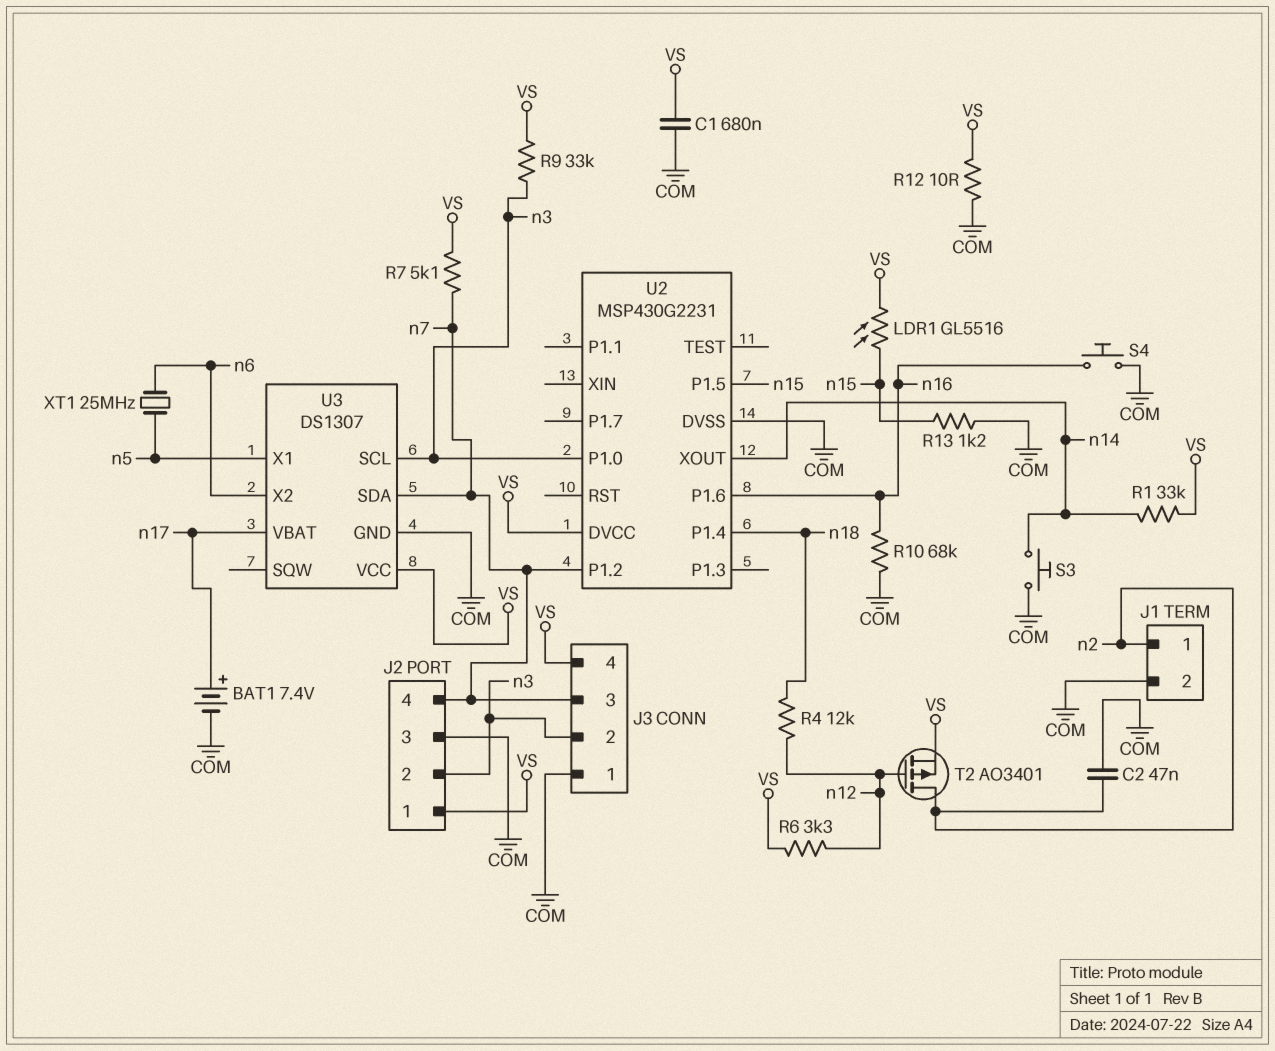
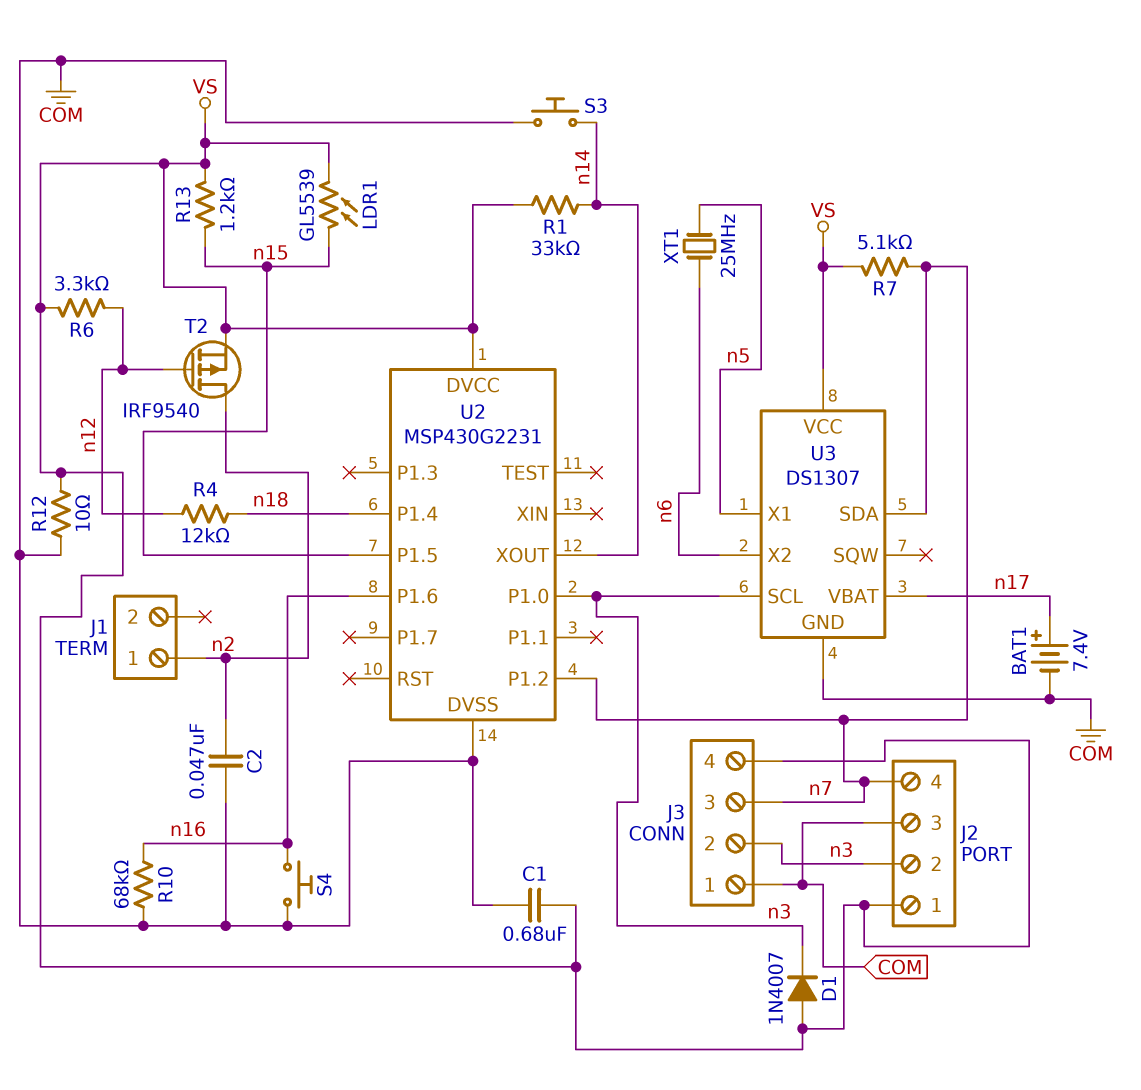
D1: none -> diode 1N4007 (A VS, K n3)
J1 pin 2: COM -> none
LDR1: GL5516 (VS, n15) -> GL5539 (VS, n15)
R9: 33k (VS, n3) -> none
R13: 1.2k (COM, n15) -> 1.2k (VS, n15)
T2: PMOS AO3401 (G n12, D n2, S VS) -> PMOS IRF9540 (G n12, D n2, S VS)

